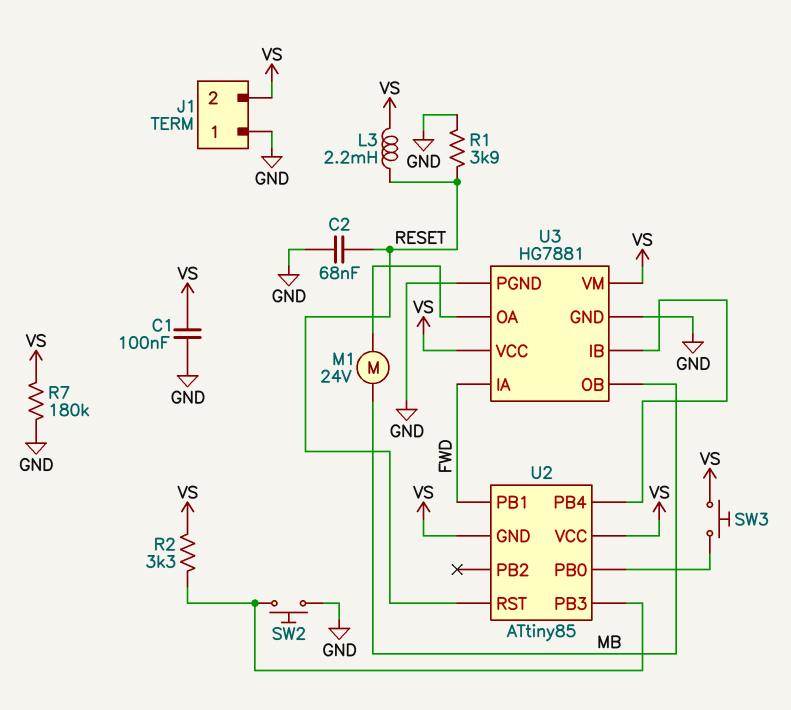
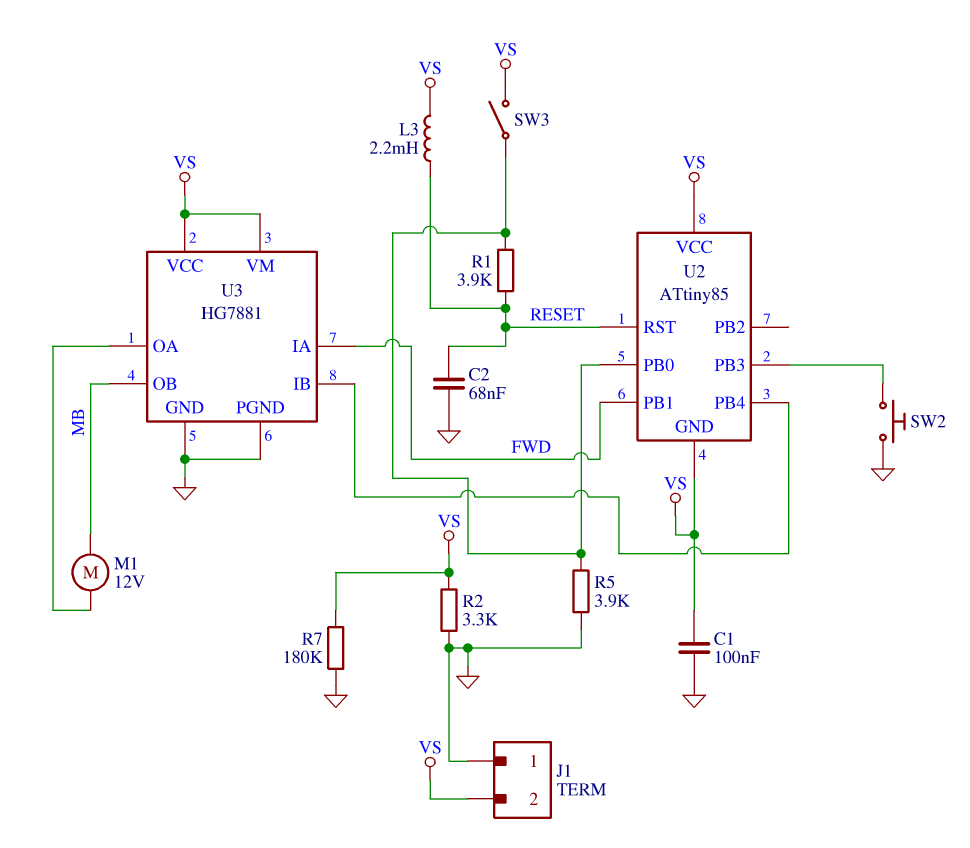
M1: motor 24V (MB, U3/OA) -> motor 12V (MB, U3/OA)
R1: 3.9k (GND, RESET) -> 3.9k (RESET, U2/PB0)
R2: 3.3k (U2/PB3, VS) -> 3.3k (GND, VS)
R5: none -> 3.9k (GND, U2/PB0)
SW3: button (U2/PB0, VS) -> switch (U2/PB0, VS)

